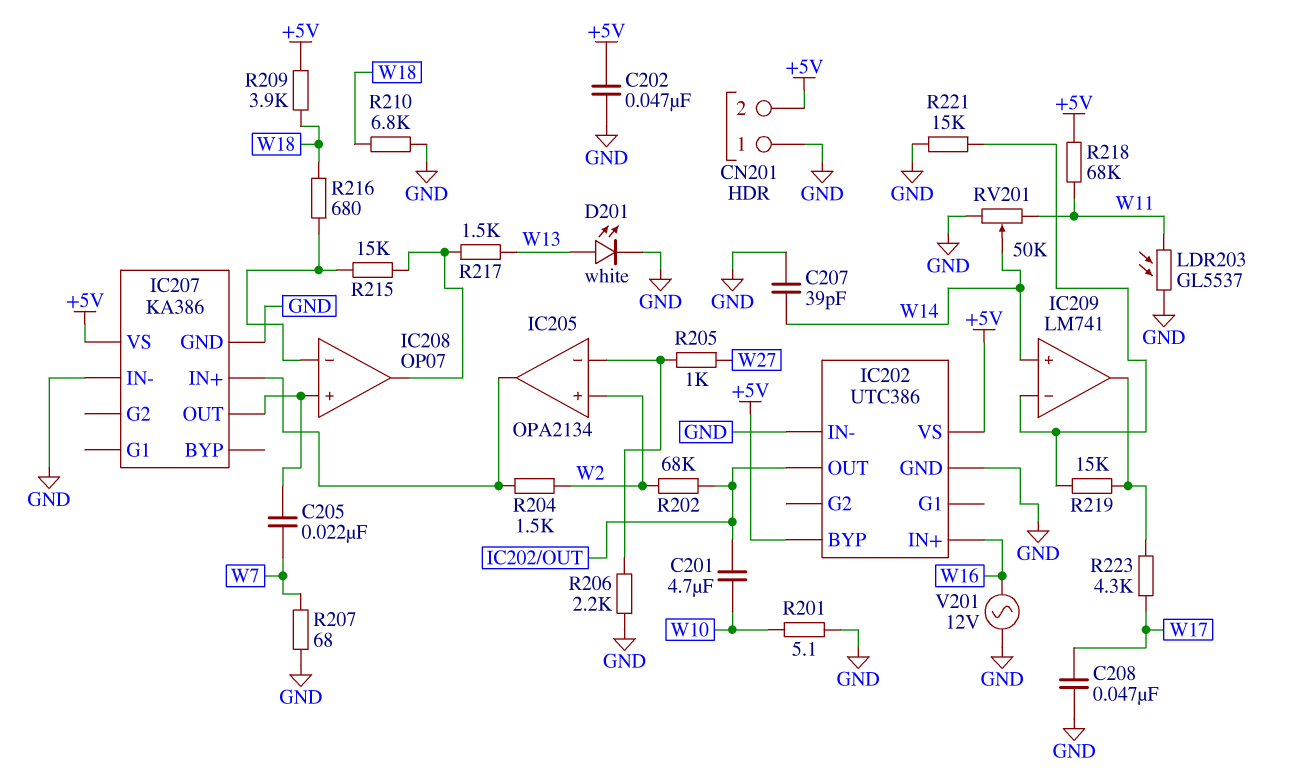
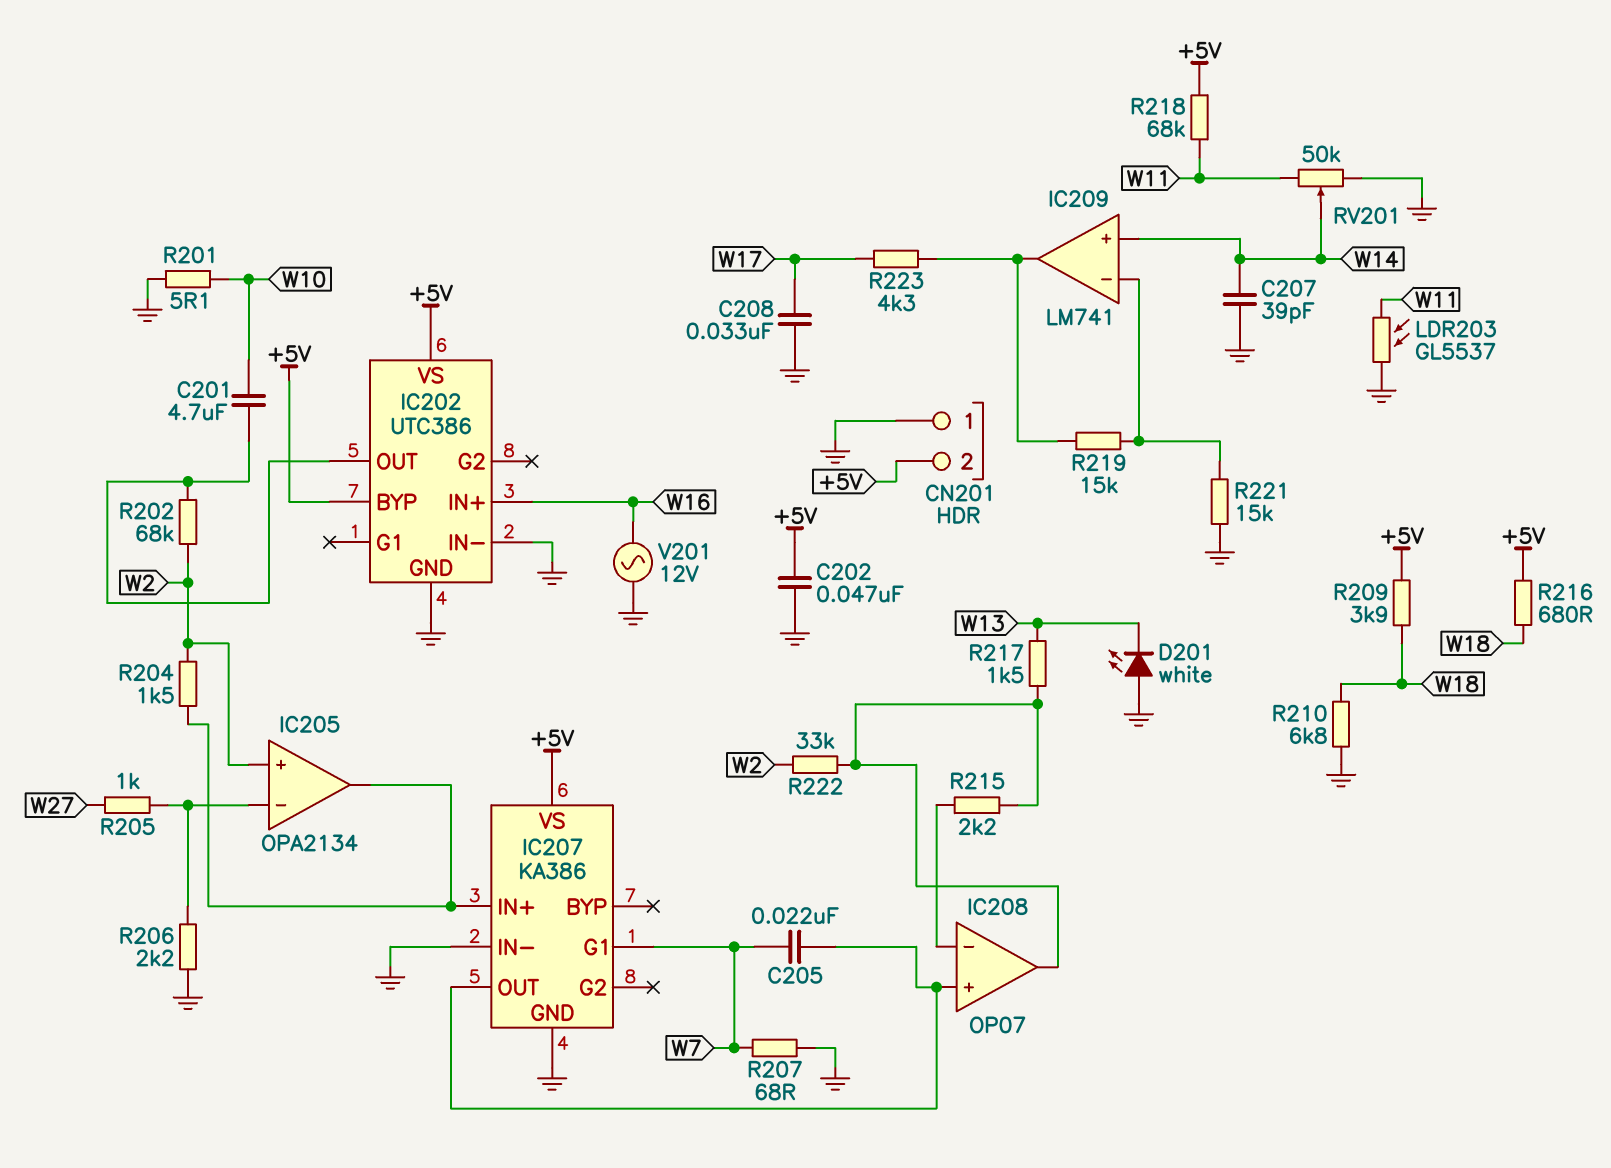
C208: 47nF (GND, W17) -> 33nF (GND, W17)
D201: LED white (A W13, K GND) -> LED white (A GND, K W13)
IC207 pin G1: none -> W7
R215: 15k (IC208/in-, IC208/out) -> 2.2k (IC208/in-, IC208/out)
R216: 680 (IC208/in-, W18) -> 680 (+5V, W18)
R222: none -> 33k (IC208/out, W2)

